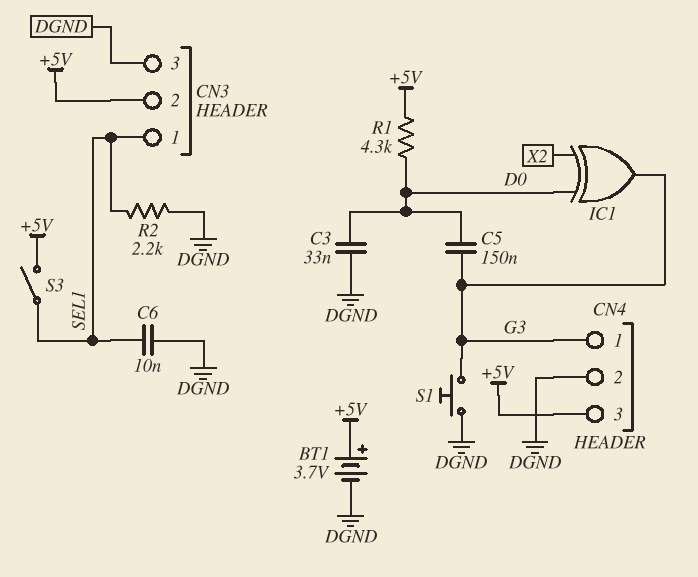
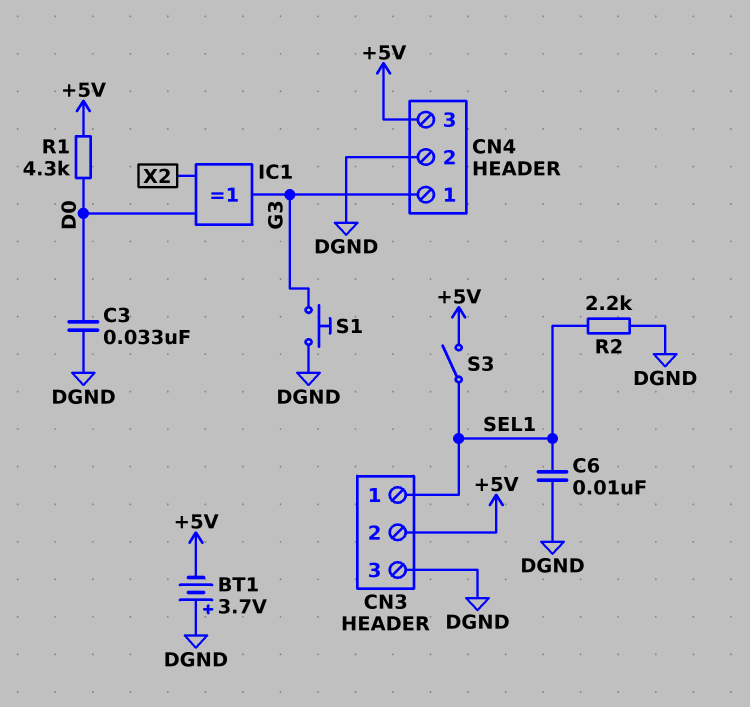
BT1: 3.7V (plus +5V, minus DGND) -> 3.7V (plus DGND, minus +5V)
C5: 150nF (D0, G3) -> none

